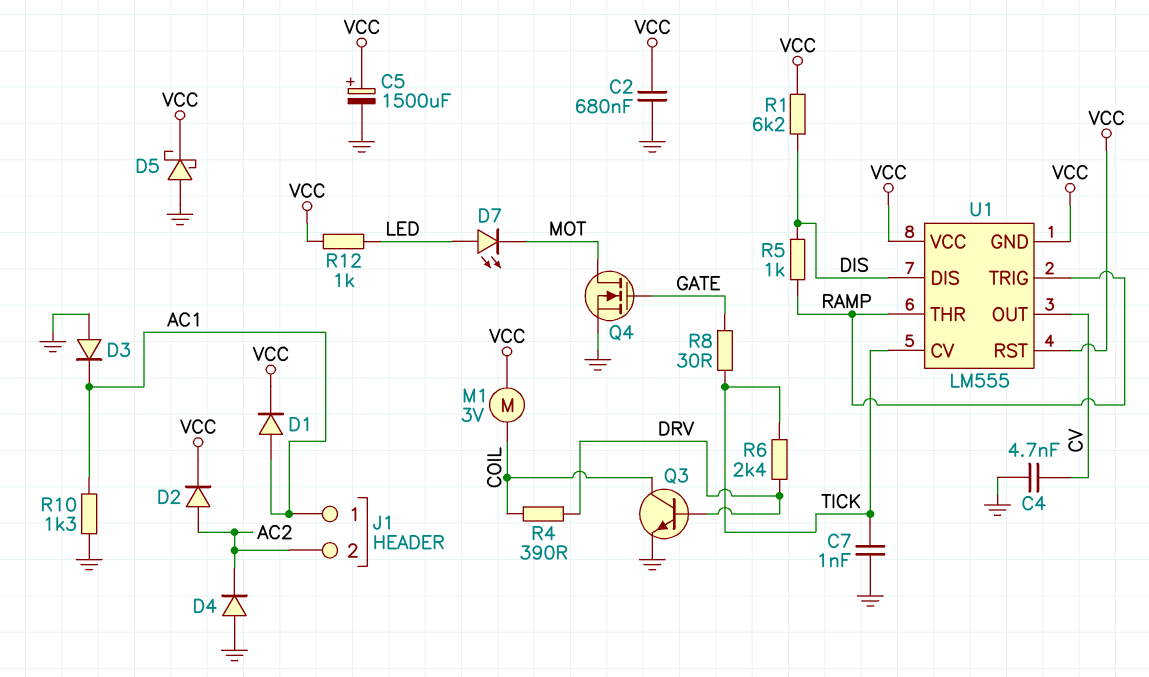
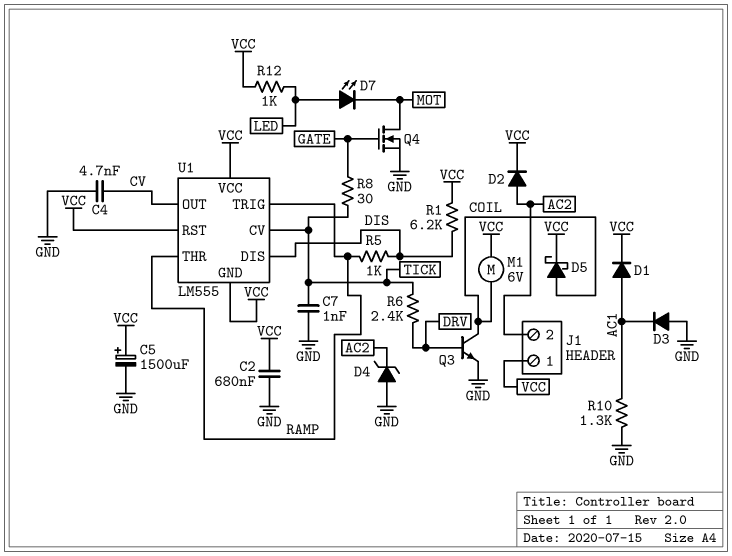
D4: diode (A GND, K AC2) -> zener (A GND, K AC2)
D5: schottky (A GND, K VCC) -> schottky (A COIL, K VCC)
J1 pin 1: AC1 -> VCC
M1: motor 3V (COIL, VCC) -> motor 6V (COIL, VCC)
R4: 390 (COIL, DRV) -> none

